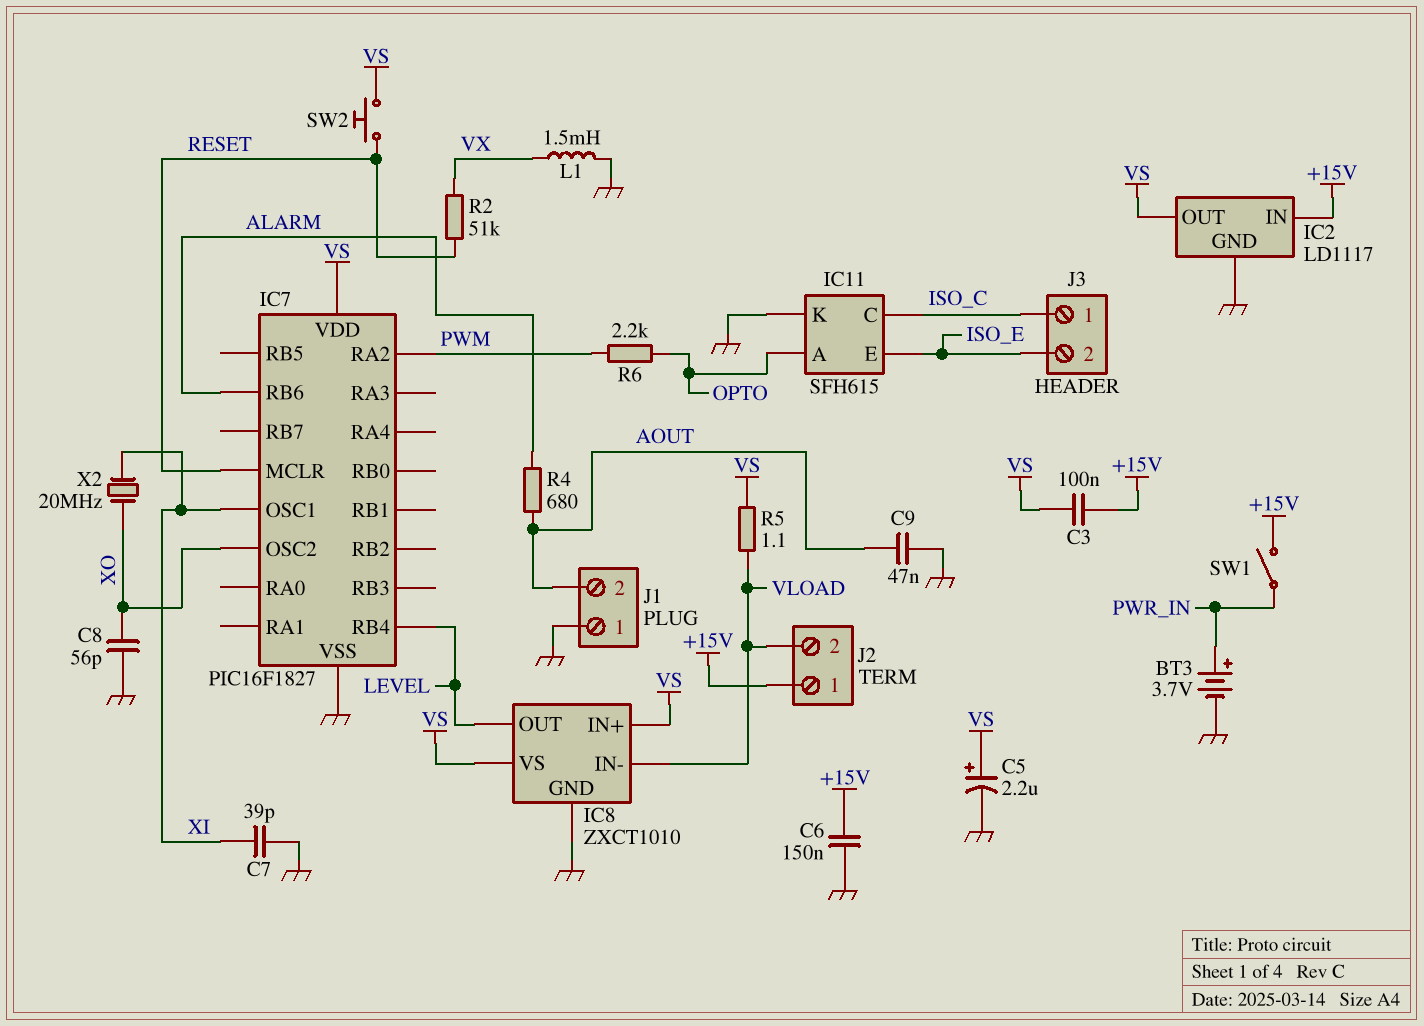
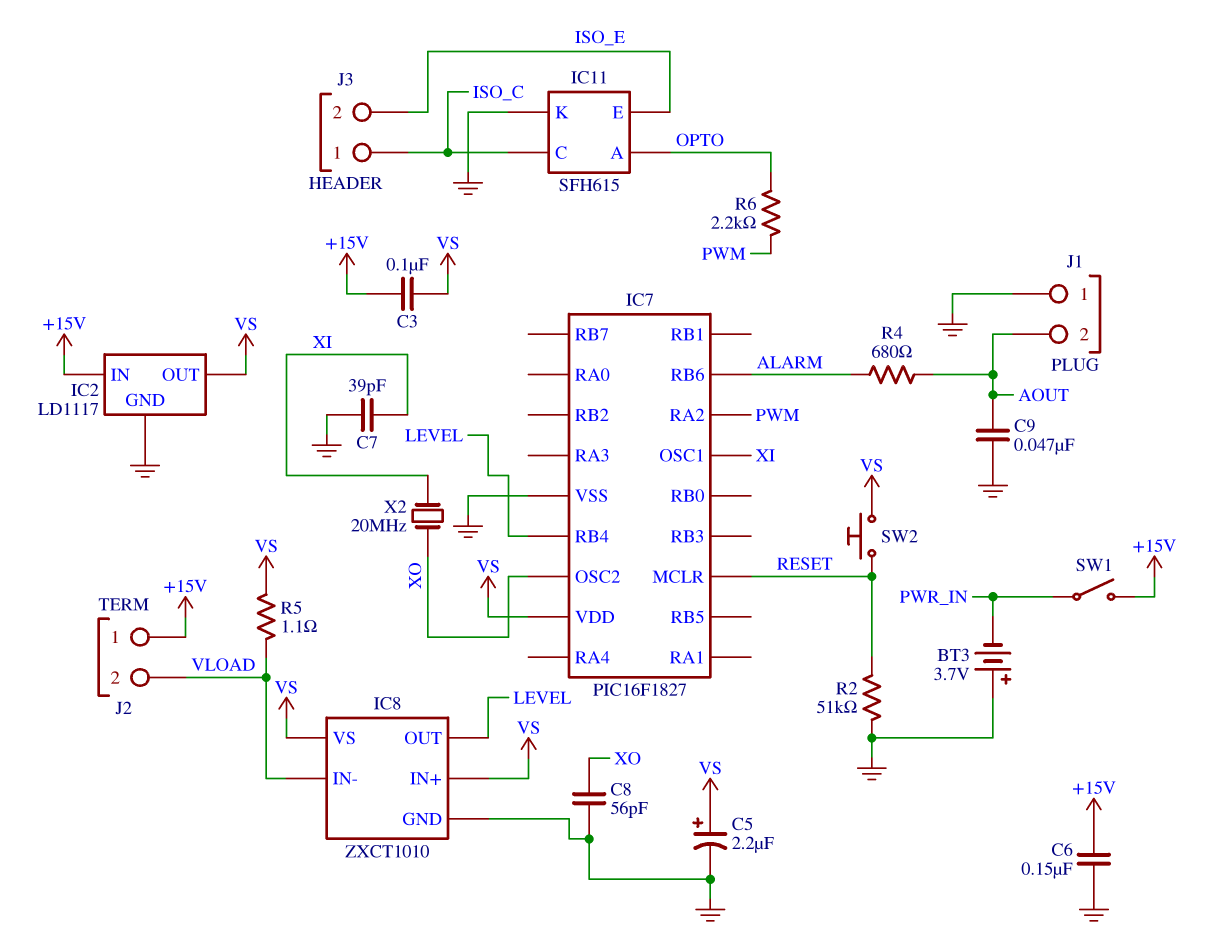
BT3: 3.7V (plus PWR_IN, minus GND) -> 3.7V (plus GND, minus PWR_IN)
L1: 1.5mH (GND, VX) -> none
R2: 51k (RESET, VX) -> 51k (GND, RESET)

